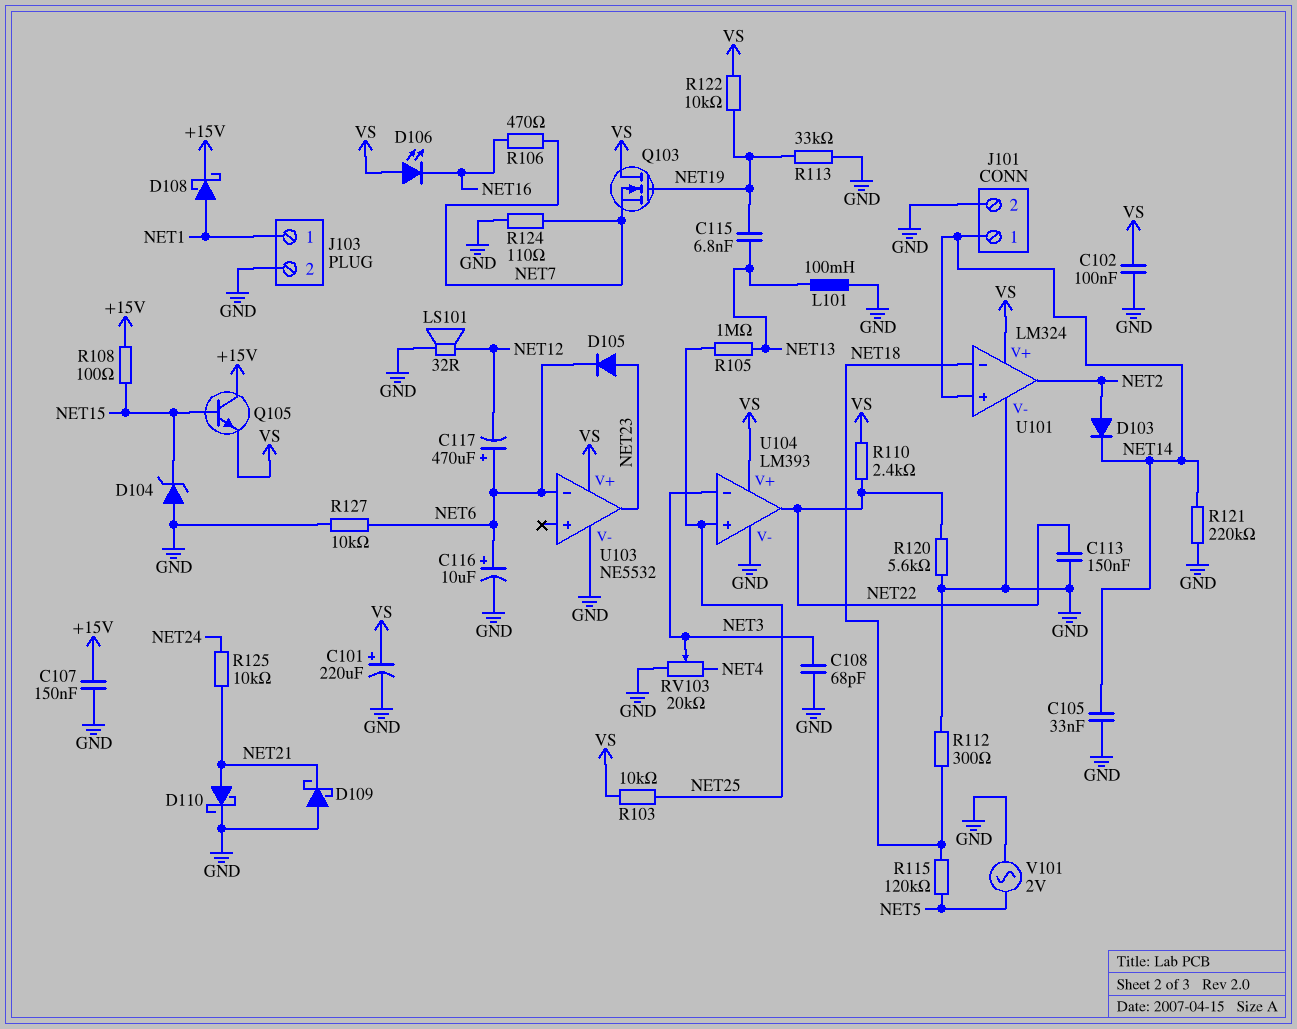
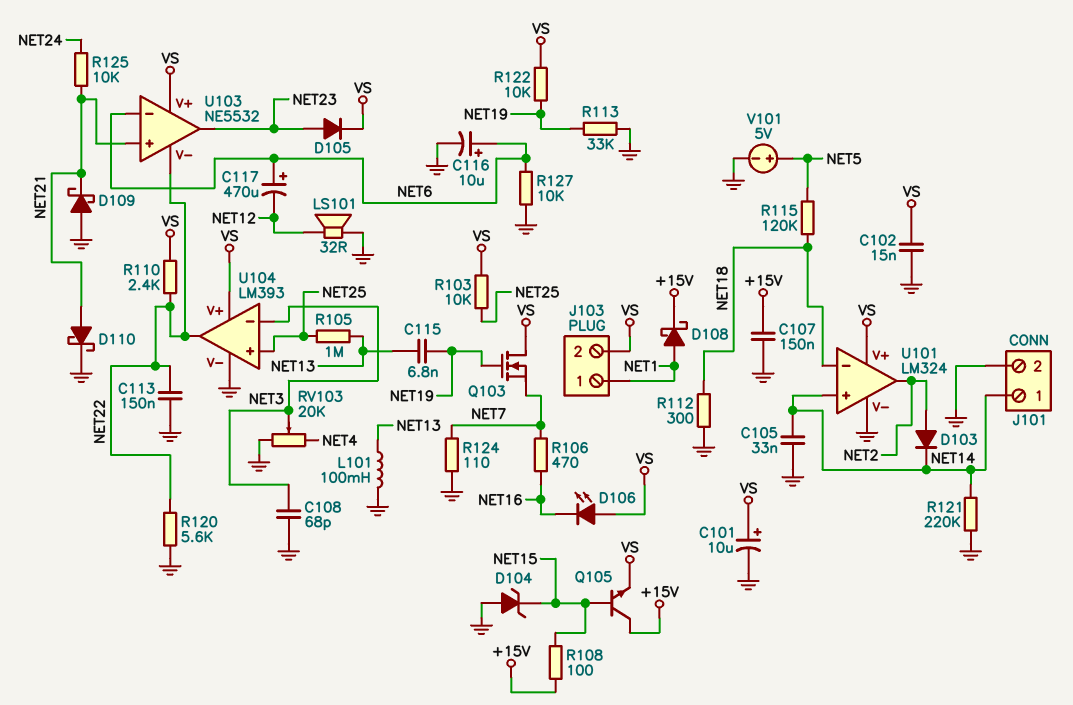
C101: 220uF (plus VS, minus GND) -> 10uF (plus VS, minus GND)
C102: 100nF (GND, VS) -> 15nF (GND, VS)
D105: diode (A NET23, K NET6) -> diode (A NET23, K VS)
J103 pin 2: GND -> VS
U103 pin V-: GND -> NET22
U103 pin in+: none -> NET21
V101: AC 2V (GND, NET5) -> 5V (plus NET5, minus GND)

